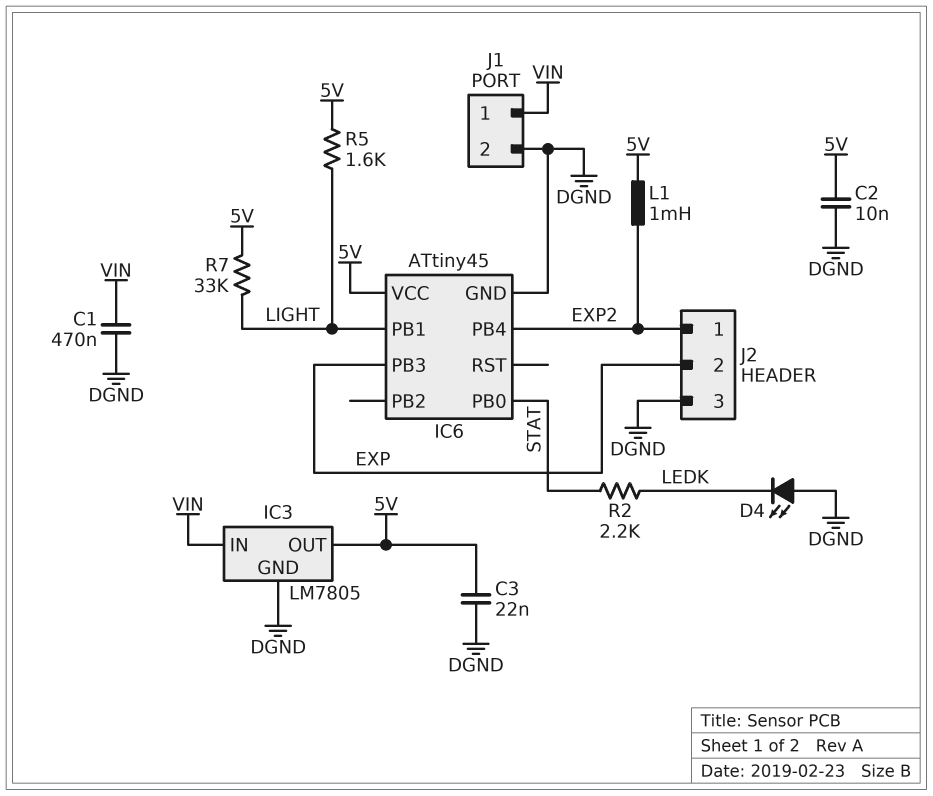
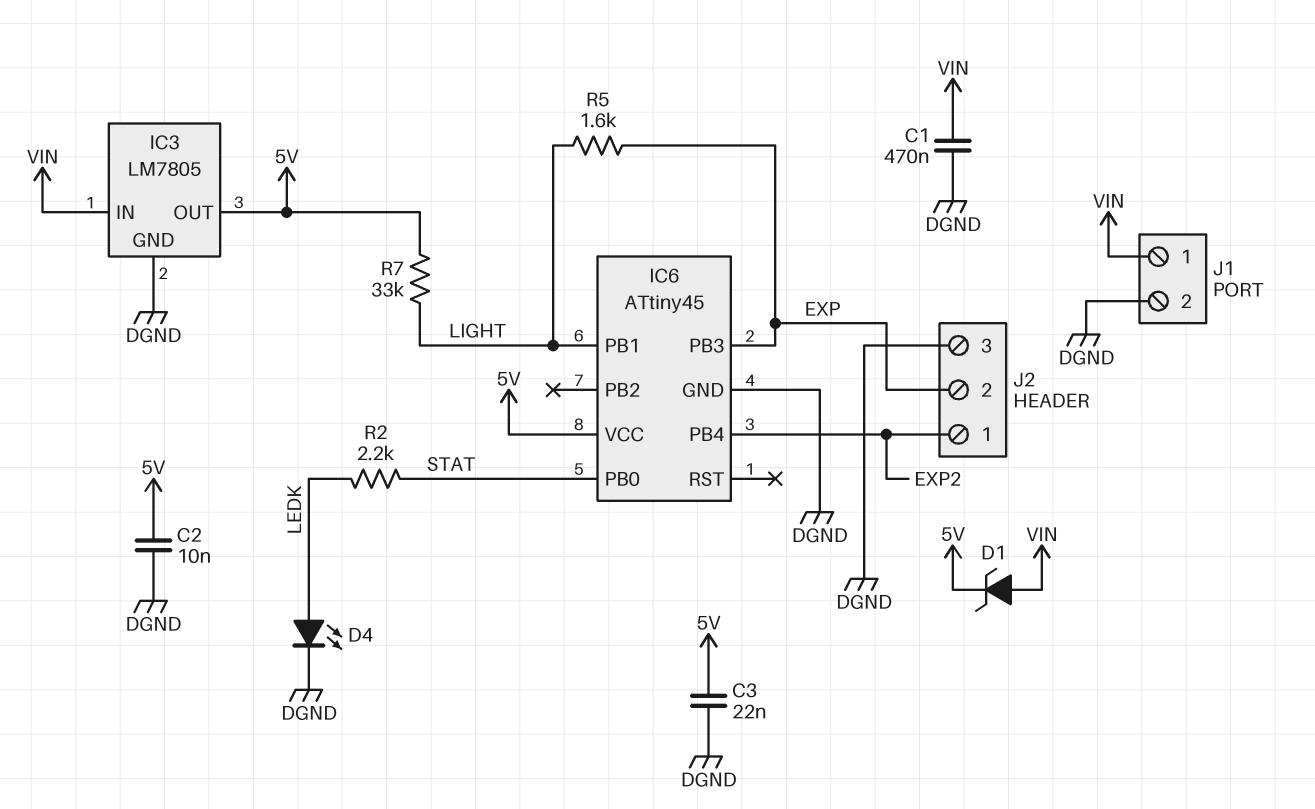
D1: none -> zener (A VIN, K 5V)
D4: LED (A DGND, K LEDK) -> LED (A LEDK, K DGND)
L1: 1mH (5V, EXP2) -> none
R5: 1.6k (5V, LIGHT) -> 1.6k (EXP, LIGHT)

